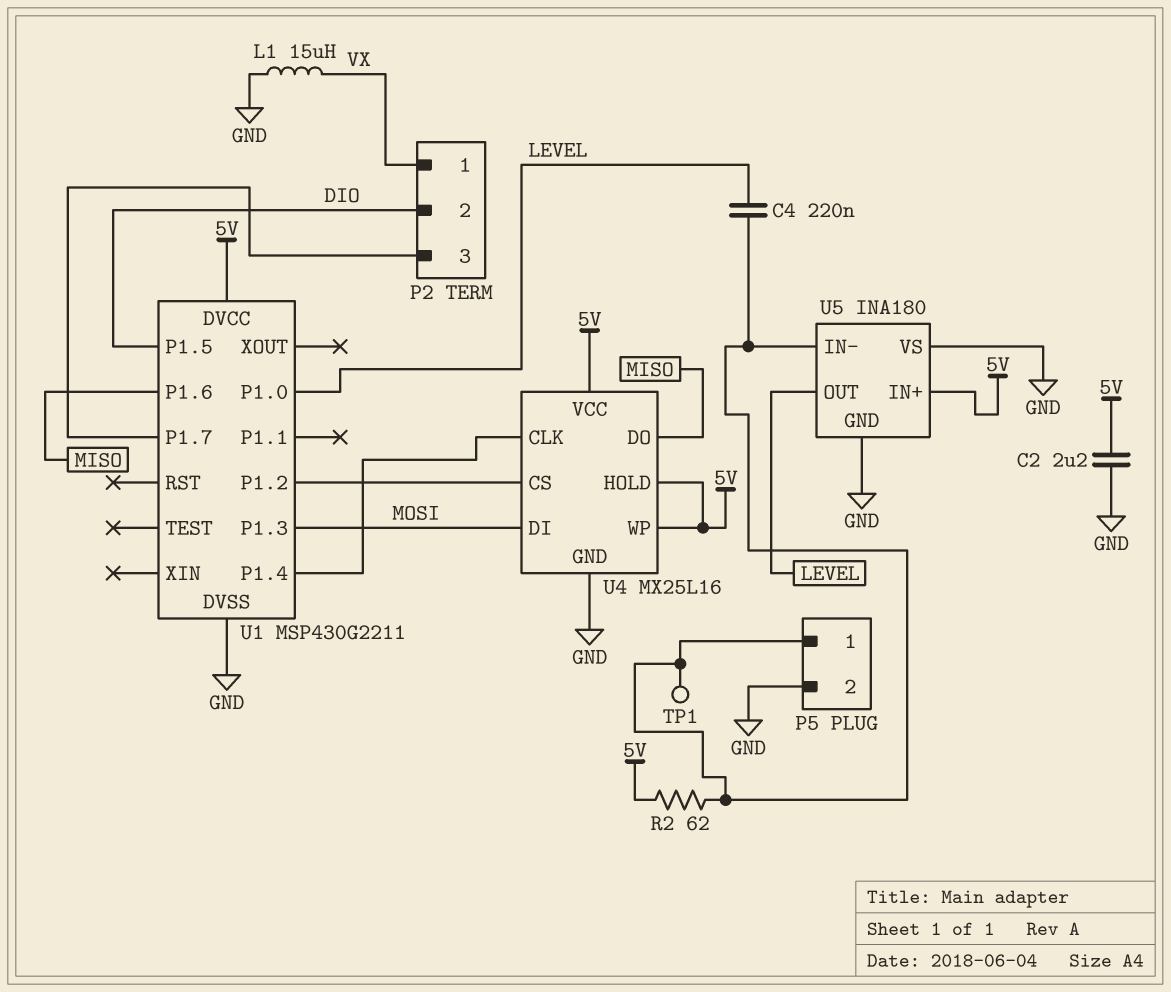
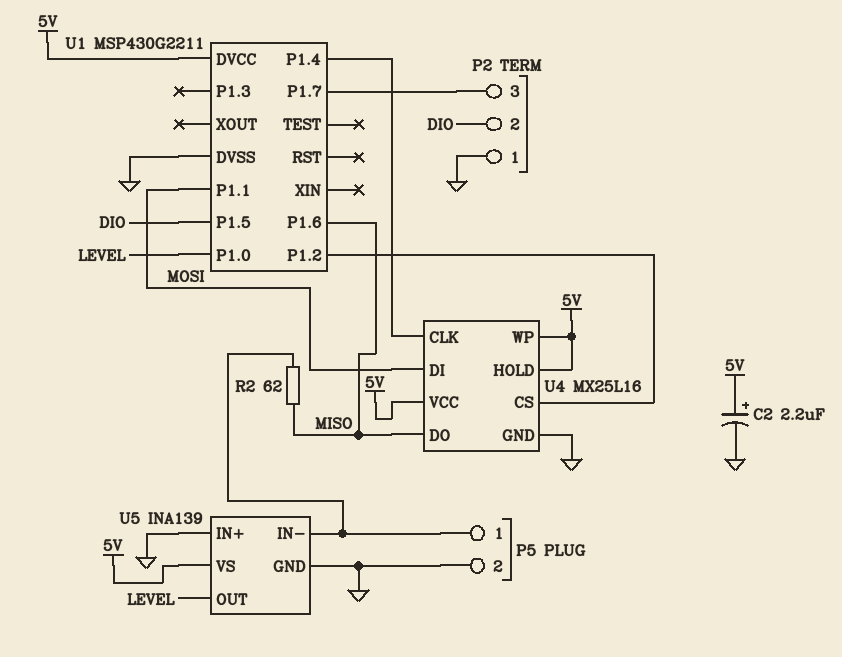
C2: 2.2uF (5V, GND) -> 2.2uF (plus 5V, minus GND)
C4: 220nF (LEVEL, P5/1) -> none
L1: 15uH (GND, VX) -> none
P2 pin 1: VX -> GND
R2: 62 (5V, P5/1) -> 62 (MISO, P5/1)
TP1: test point (P5/1) -> none
U1 pin P1.1: none -> MOSI
U1 pin P1.3: MOSI -> none
U5: INA180 -> INA139
U5 pin IN+: 5V -> GND
U5 pin VS: GND -> 5V

